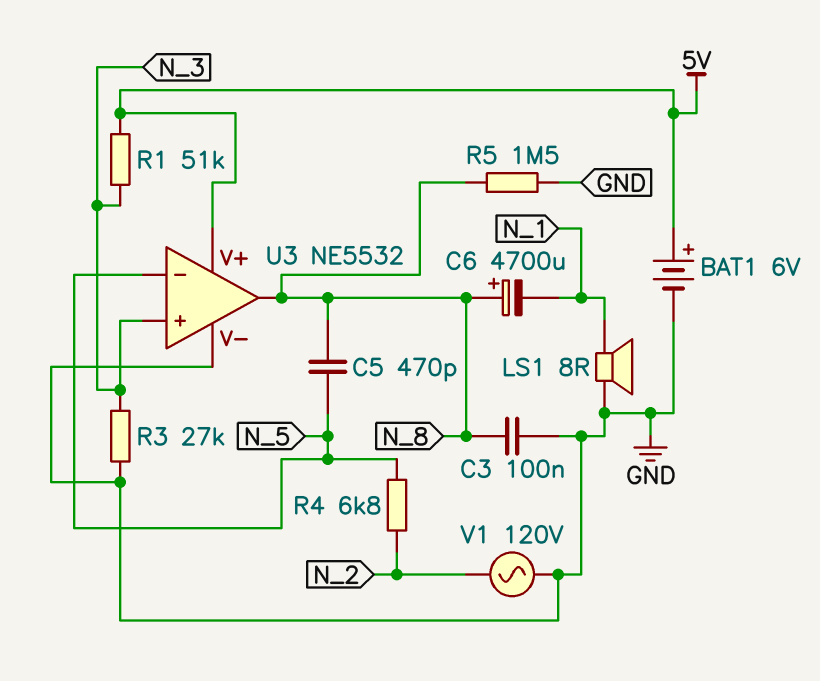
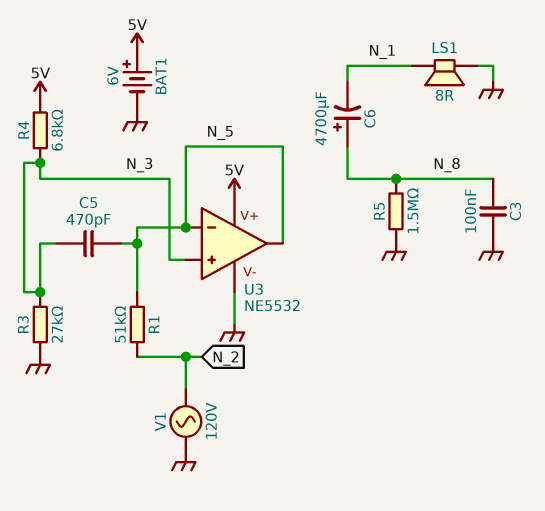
C5: 470pF (N_5, N_8) -> 470pF (N_3, N_5)
R1: 51k (5V, N_3) -> 51k (N_2, N_5)
R4: 6.8k (N_2, N_5) -> 6.8k (5V, N_3)
U3 pin out: N_8 -> N_5

